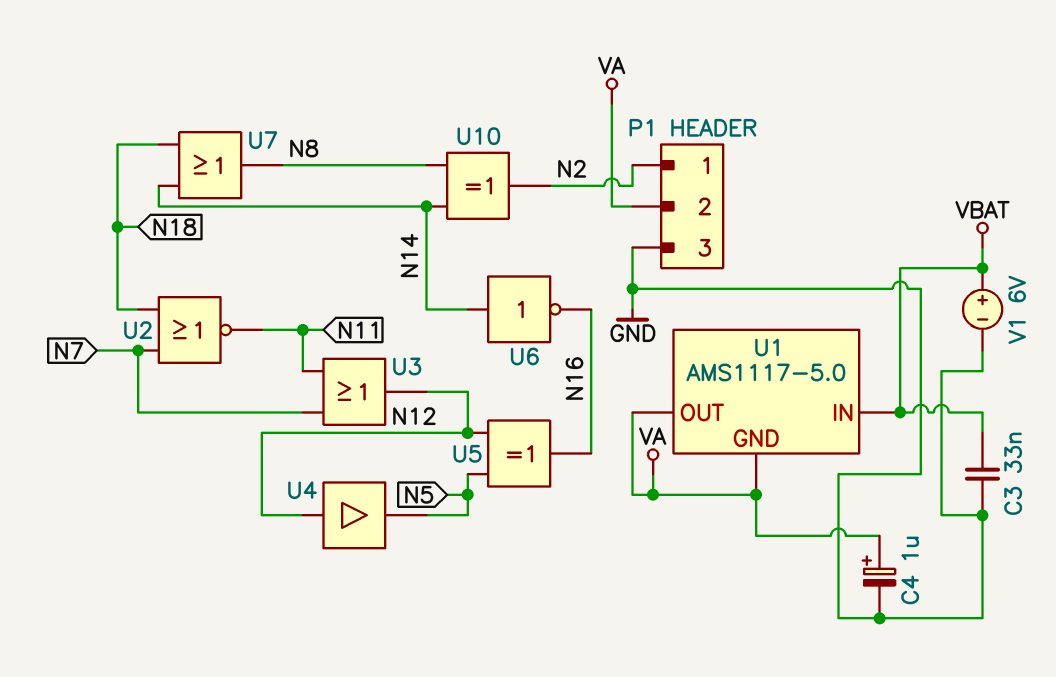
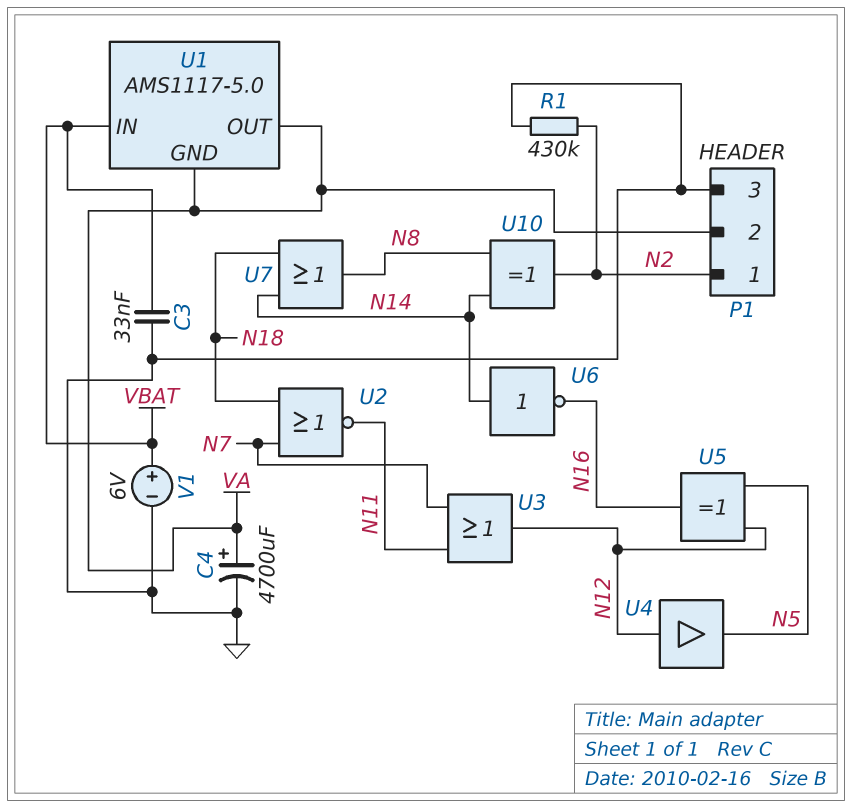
C4: 1uF (plus VA, minus GND) -> 4700uF (plus VA, minus GND)
R1: none -> 430k (GND, N2)

